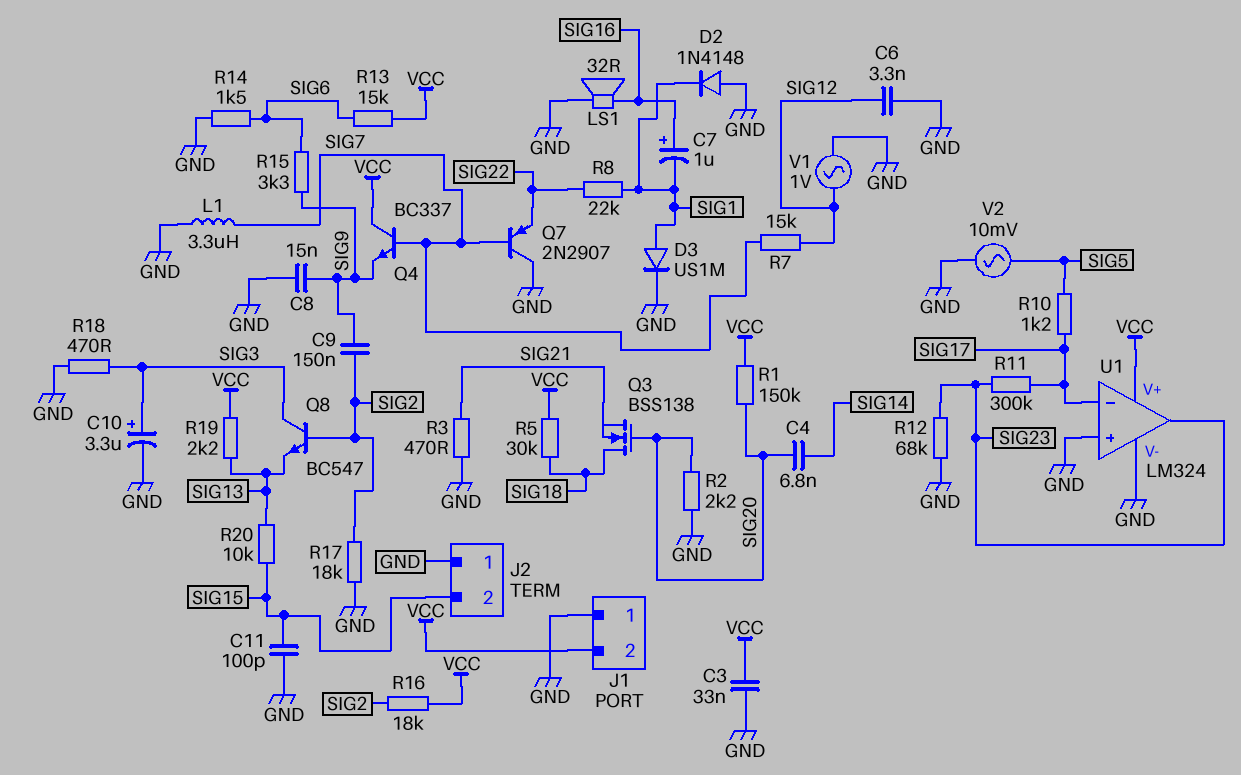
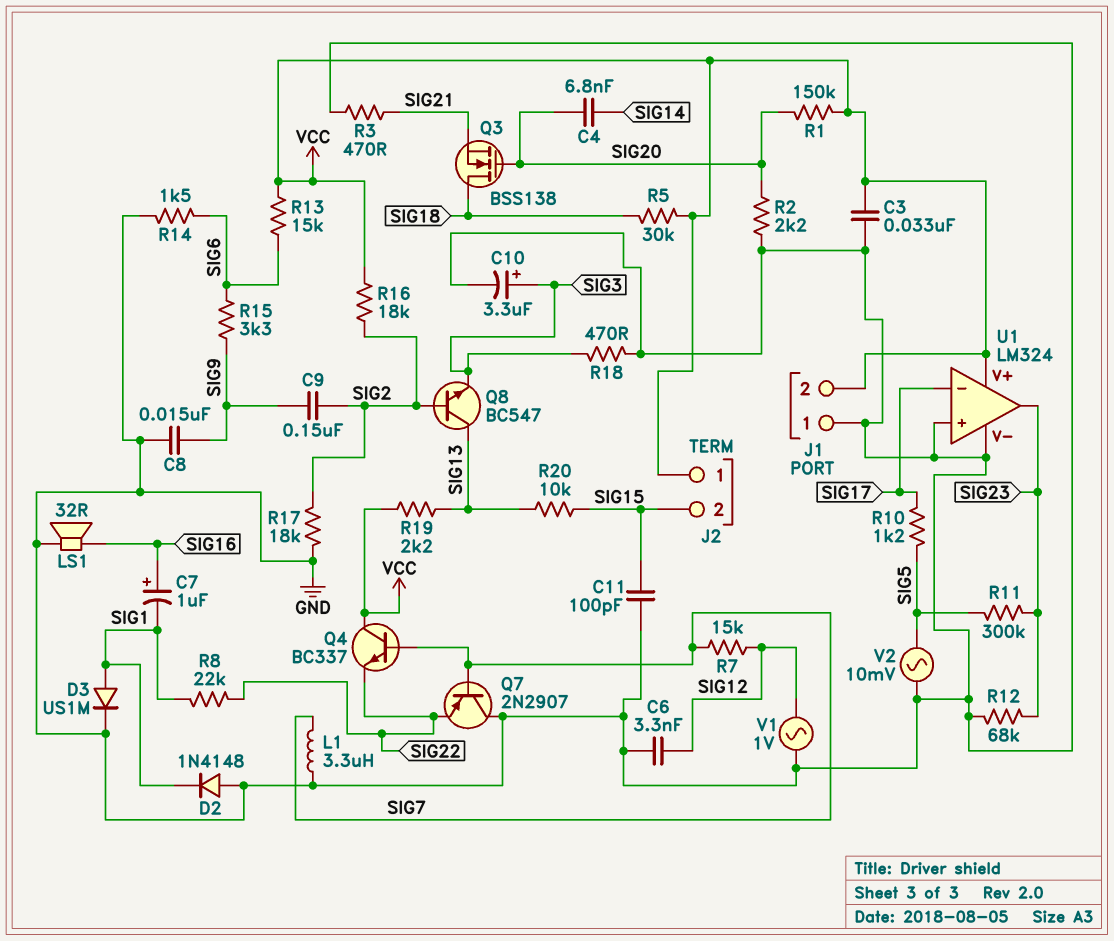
J2 pin 1: GND -> VCC
Q4: NPN BC337 (B SIG7, C VCC, E SIG9) -> NPN BC337 (B SIG7, C VCC, E SIG22)
Q8: NPN BC547 (B SIG2, C SIG3, E SIG13) -> NPN BC547 (B SIG2, C SIG13, E SIG3)
R11: 300k (SIG17, SIG23) -> 300k (SIG5, SIG23)

